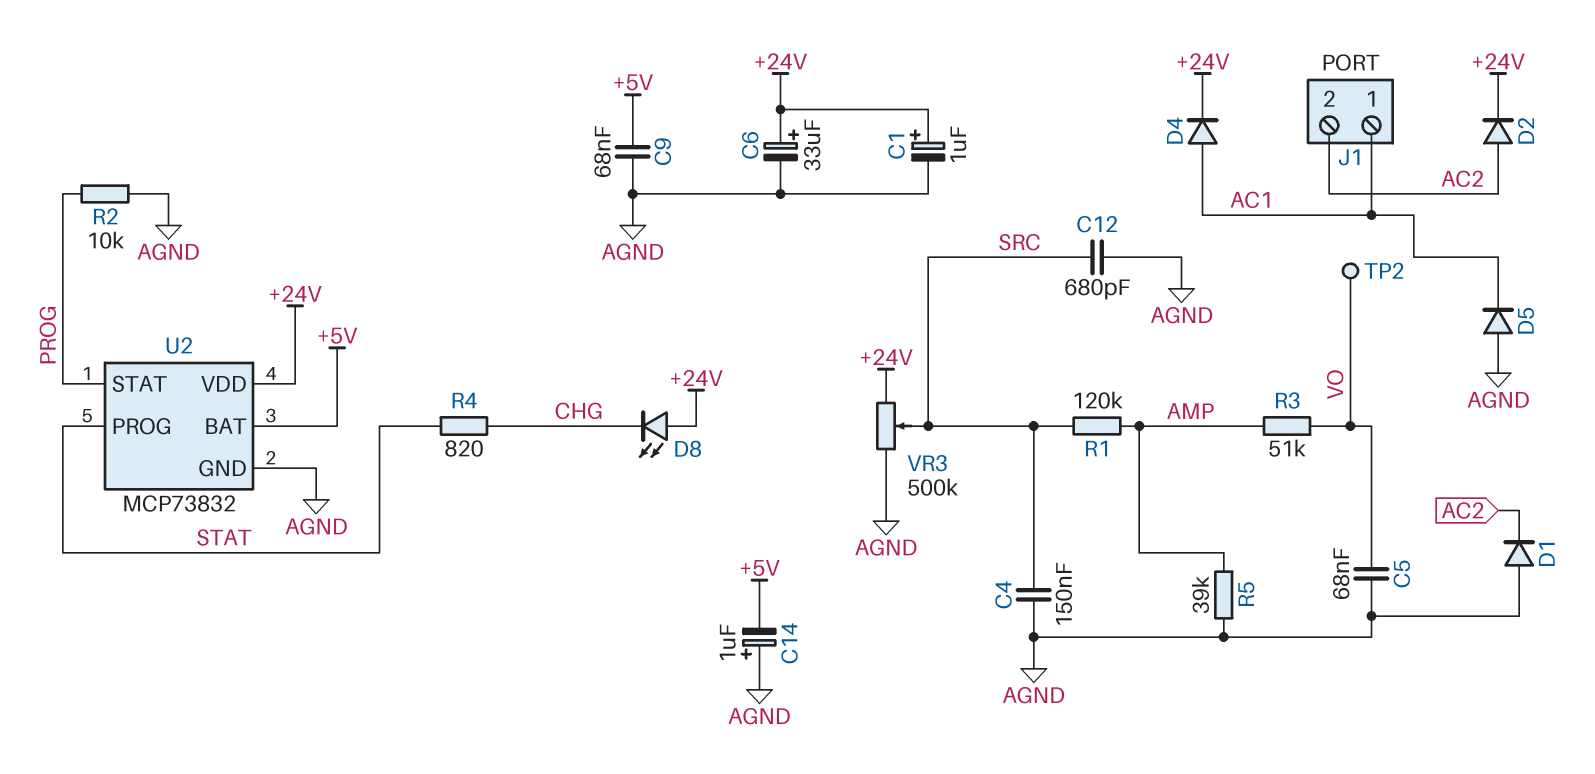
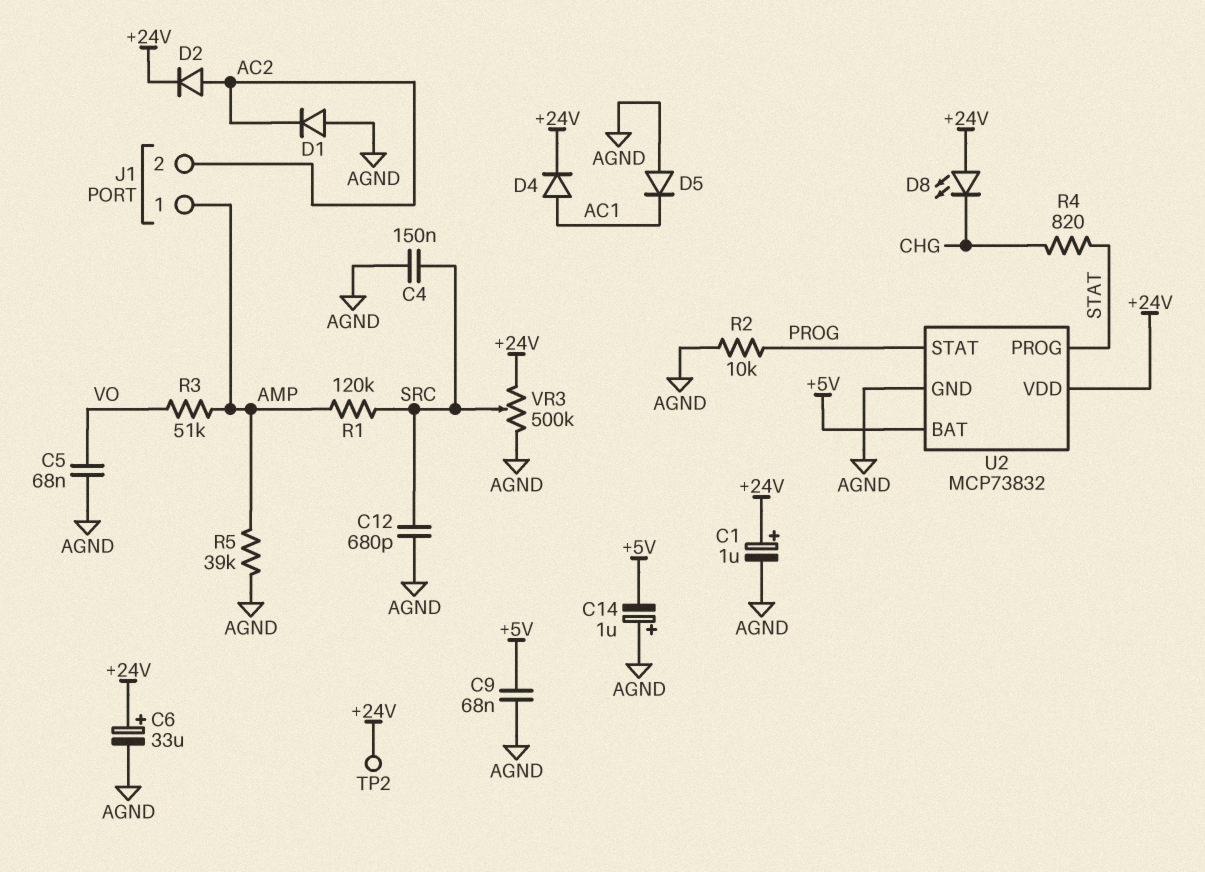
J1 pin 1: AC1 -> AMP
TP2: test point (VO) -> test point (+24V)

